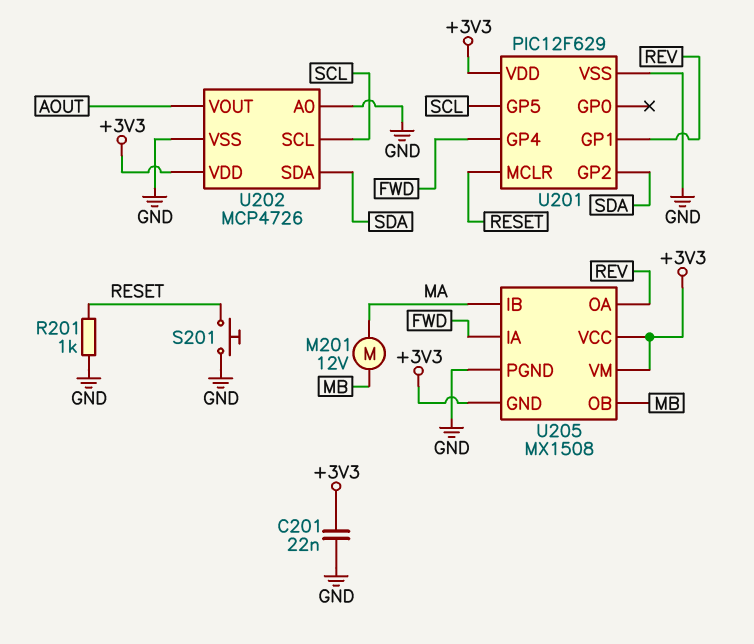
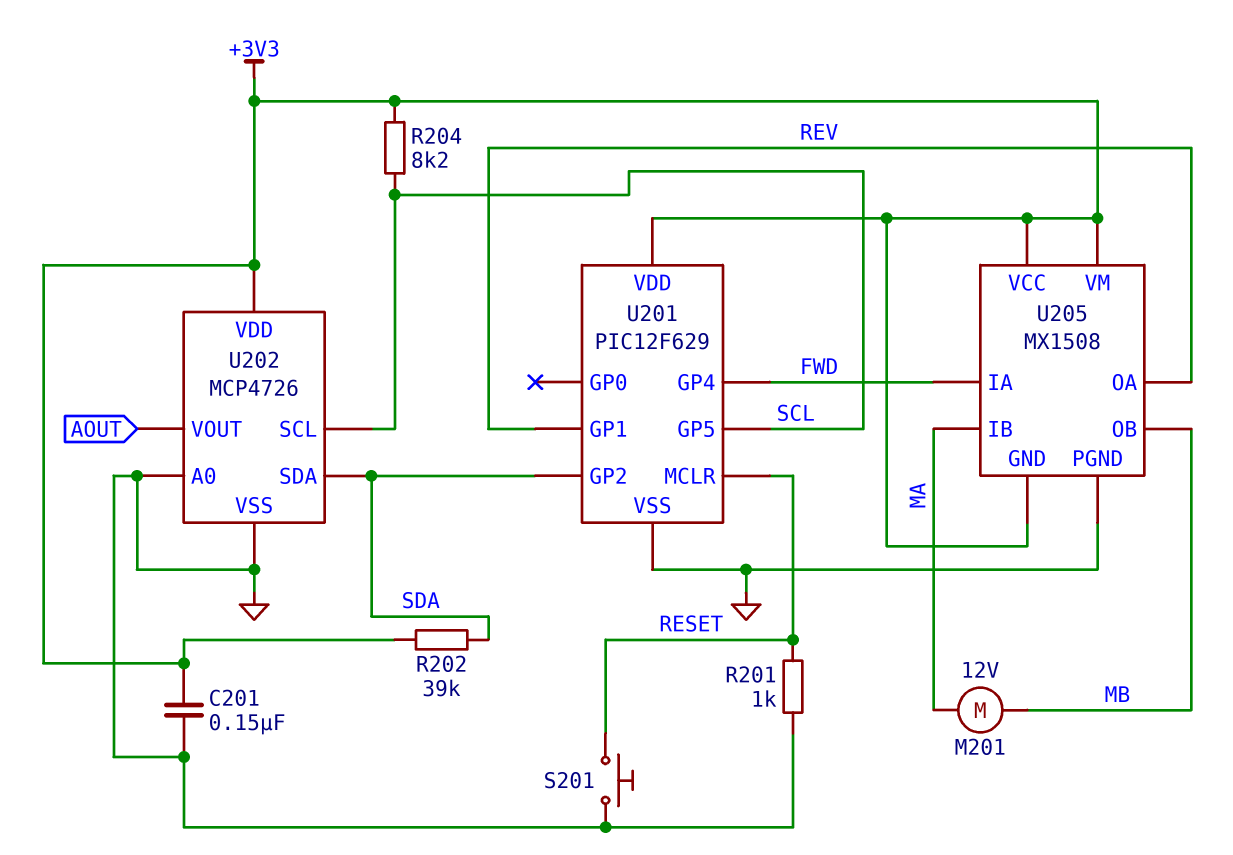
C201: 22nF (+3V3, GND) -> 150nF (+3V3, GND)
R202: none -> 39k (+3V3, SDA)
R204: none -> 8.2k (+3V3, SCL)

